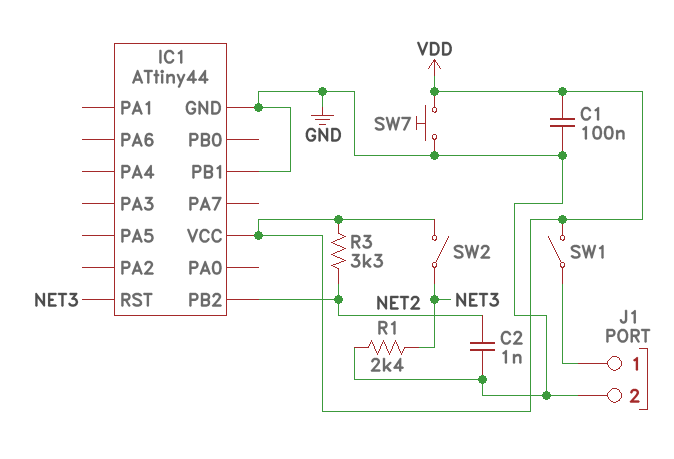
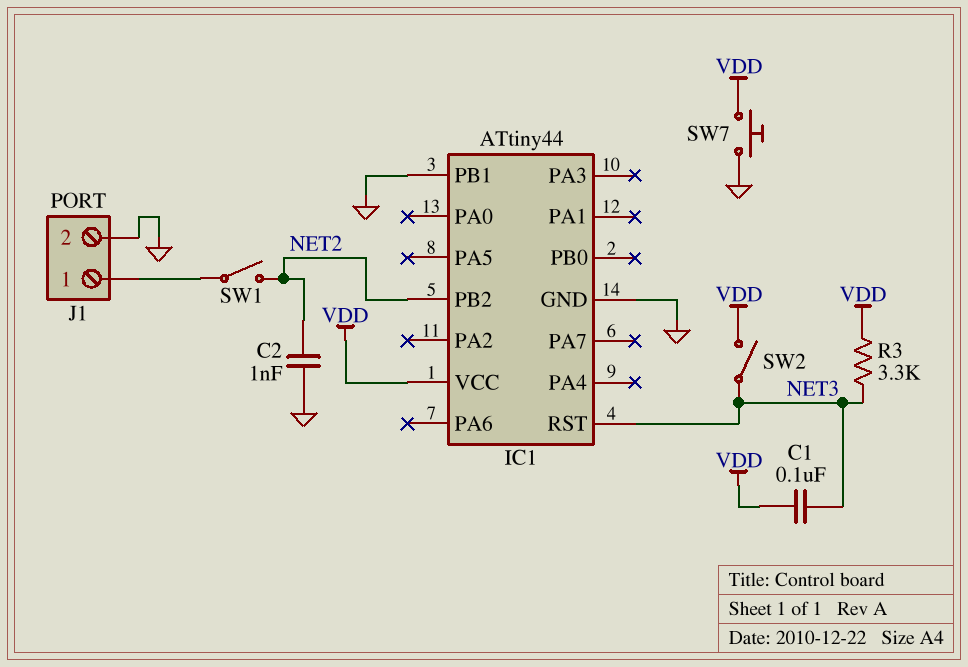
C1: 100nF (GND, VDD) -> 100nF (NET3, VDD)
R1: 2.4k (GND, NET3) -> none
R3: 3.3k (NET2, VDD) -> 3.3k (NET3, VDD)
SW1: switch (J1/1, VDD) -> switch (J1/1, NET2)

